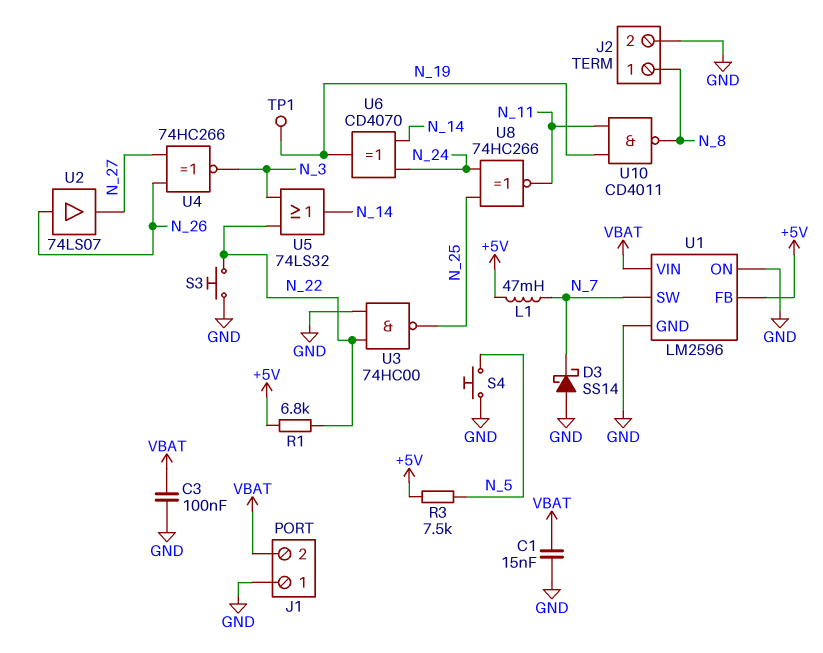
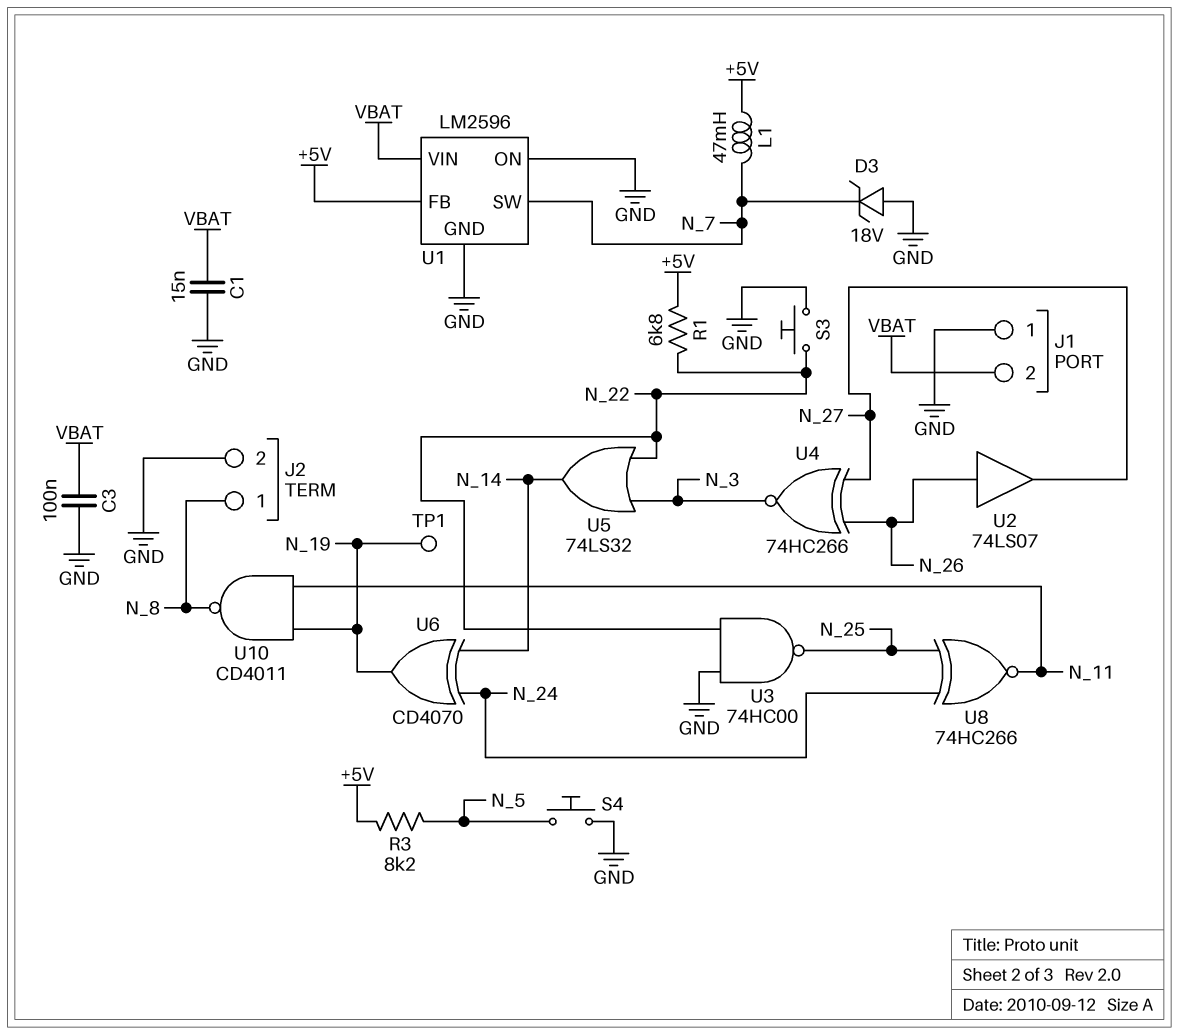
D3: schottky SS14 (A GND, K N_7) -> zener 18V (A GND, K N_7)
R3: 7.5k (+5V, N_5) -> 8.2k (+5V, N_5)

